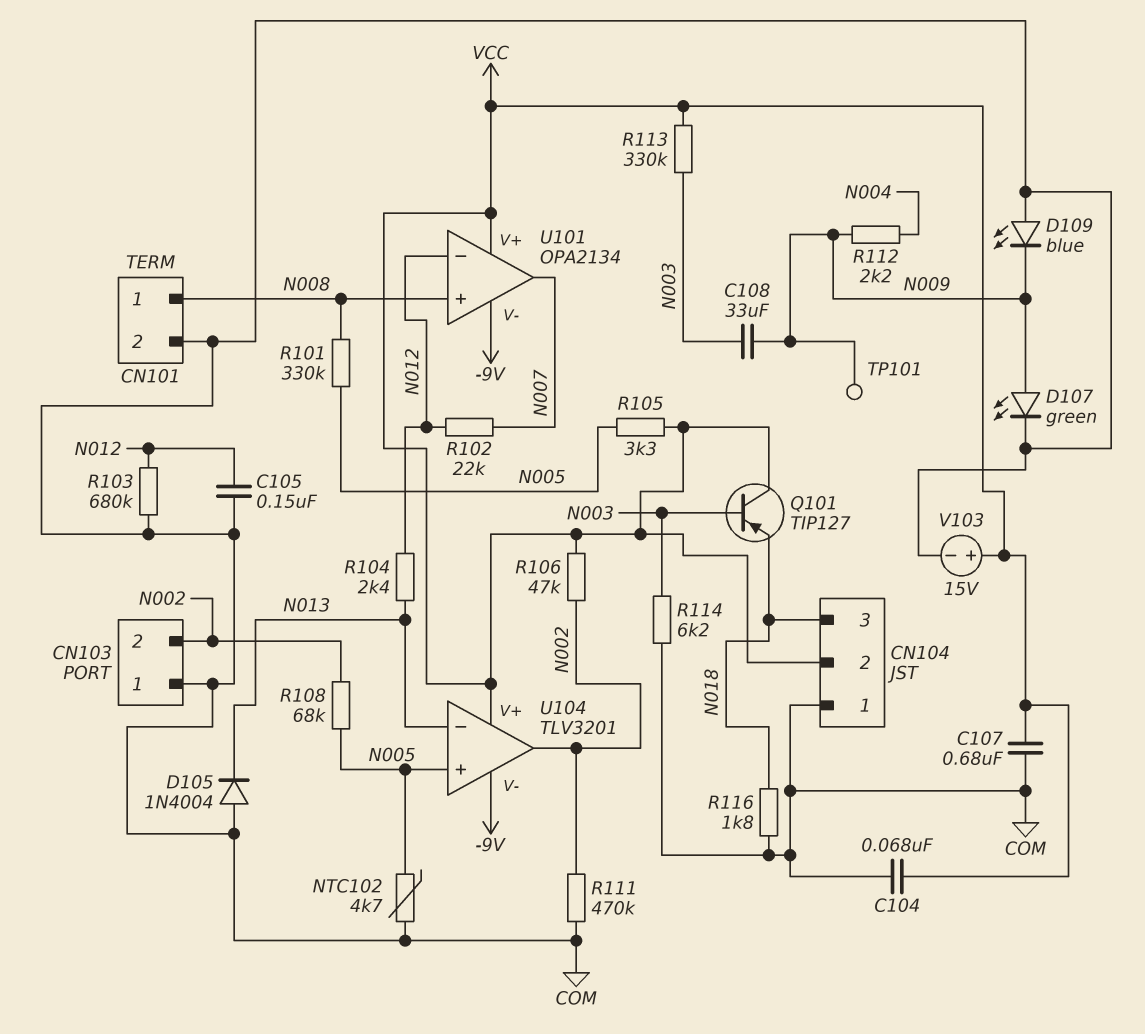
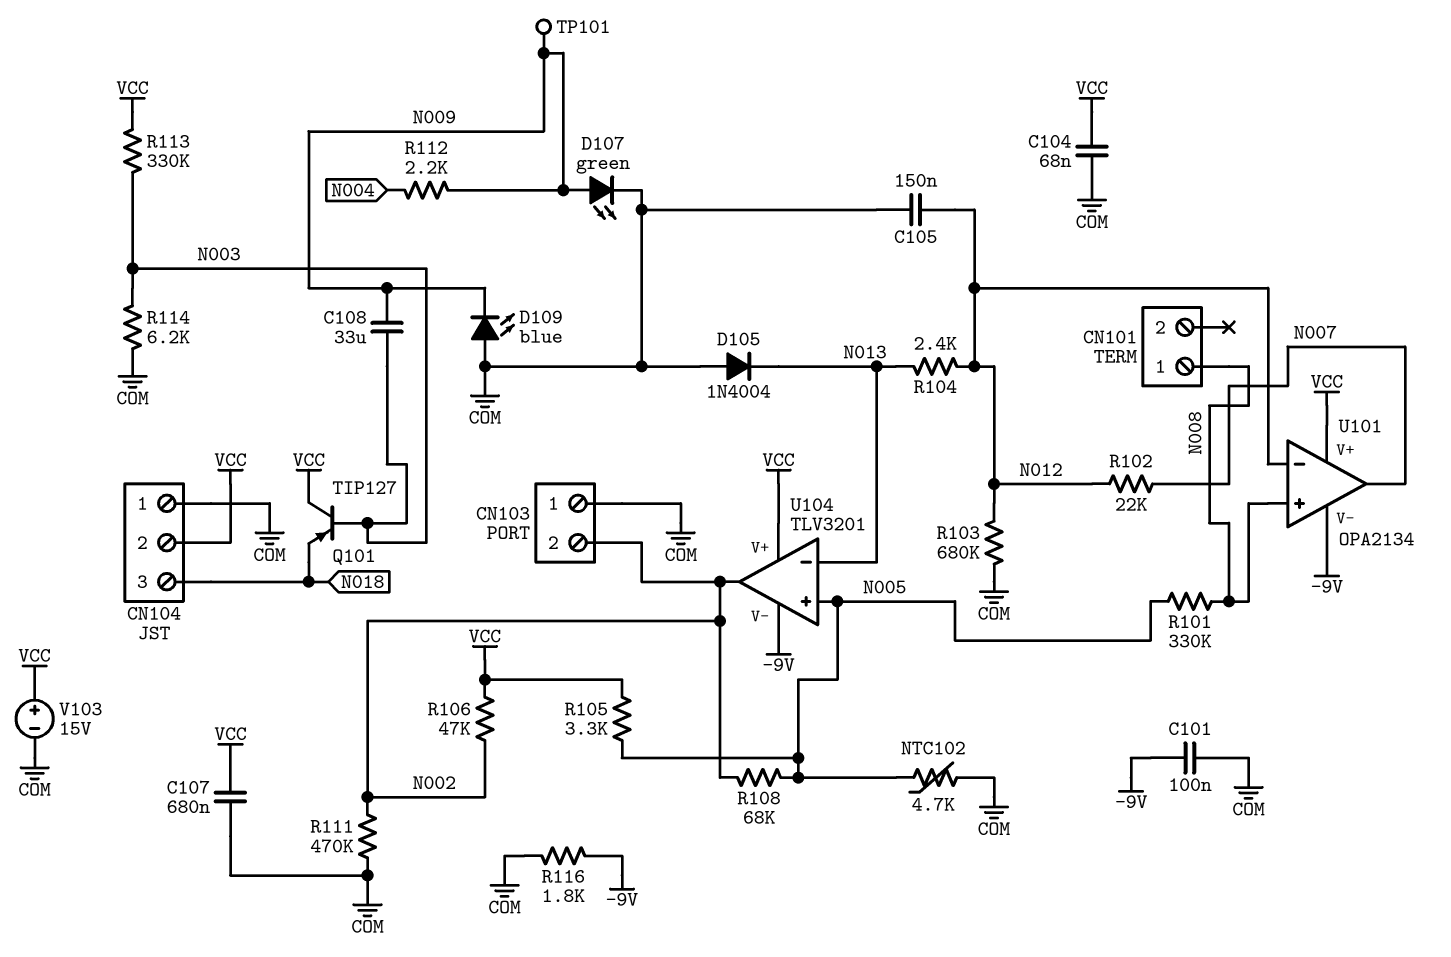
C101: none -> 100nF (-9V, COM)
CN101 pin 2: COM -> none
R116: 1.8k (COM, N018) -> 1.8k (-9V, COM)

